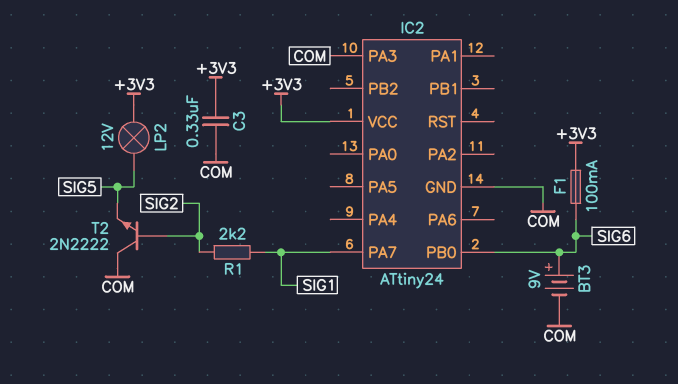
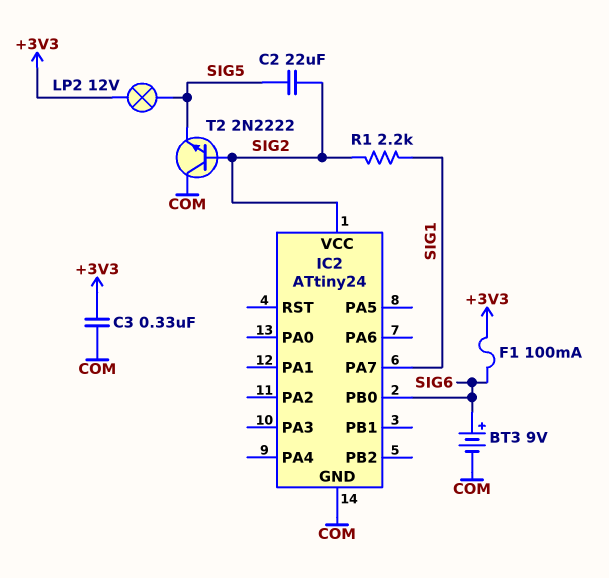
C2: none -> 22uF (SIG2, SIG5)
IC2 pin PA3: COM -> none
IC2 pin VCC: +3V3 -> SIG2

